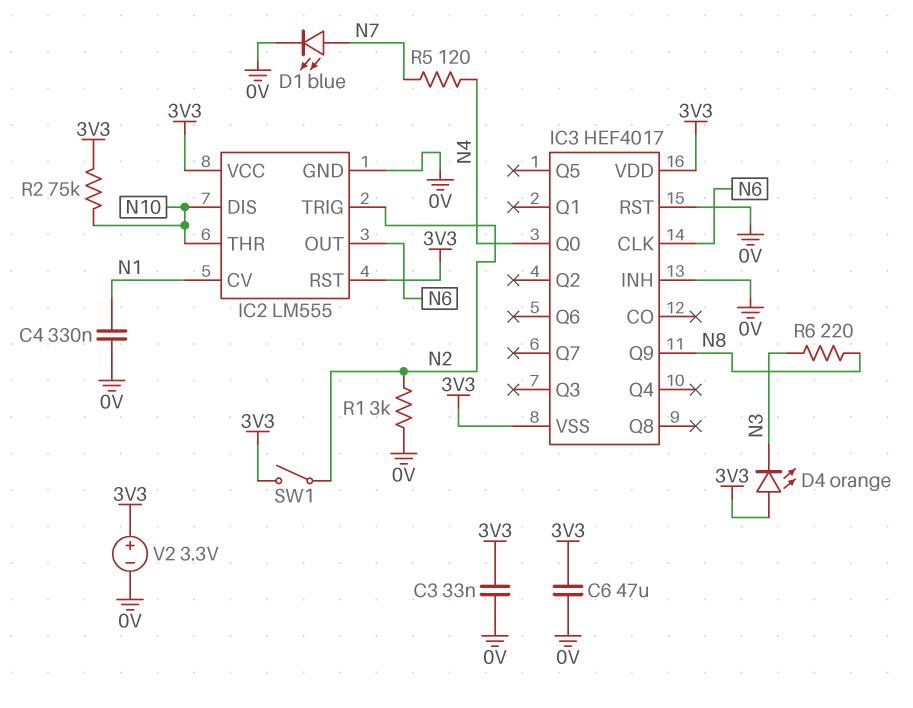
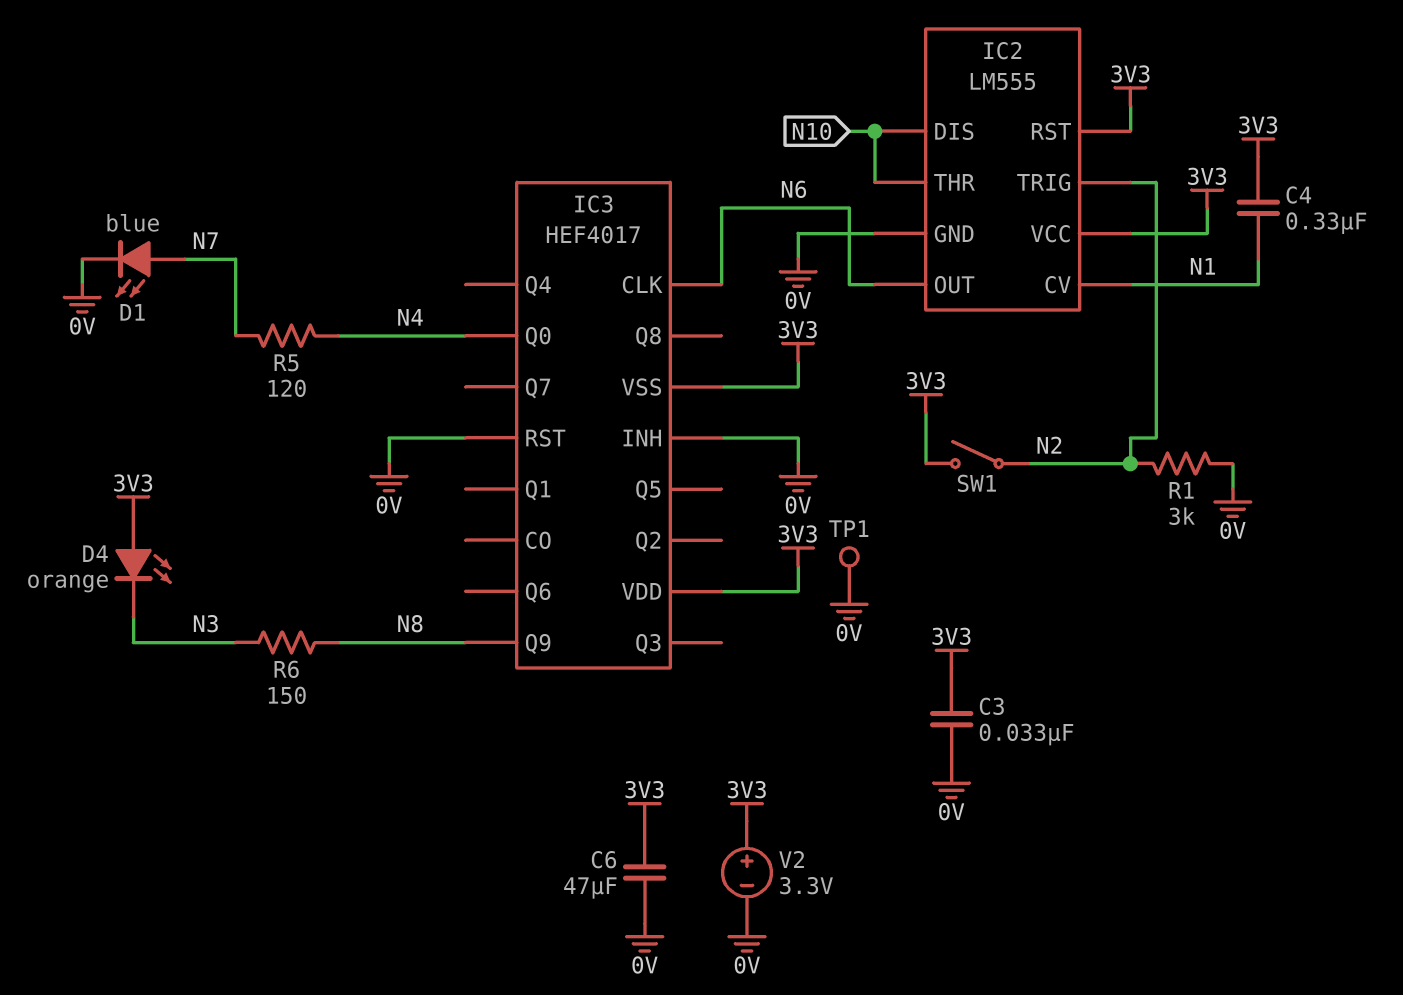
C4: 330nF (0V, N1) -> 330nF (3V3, N1)
R2: 75k (3V3, N10) -> none
R6: 220 (N3, N8) -> 150 (N3, N8)
TP1: none -> test point (0V)

